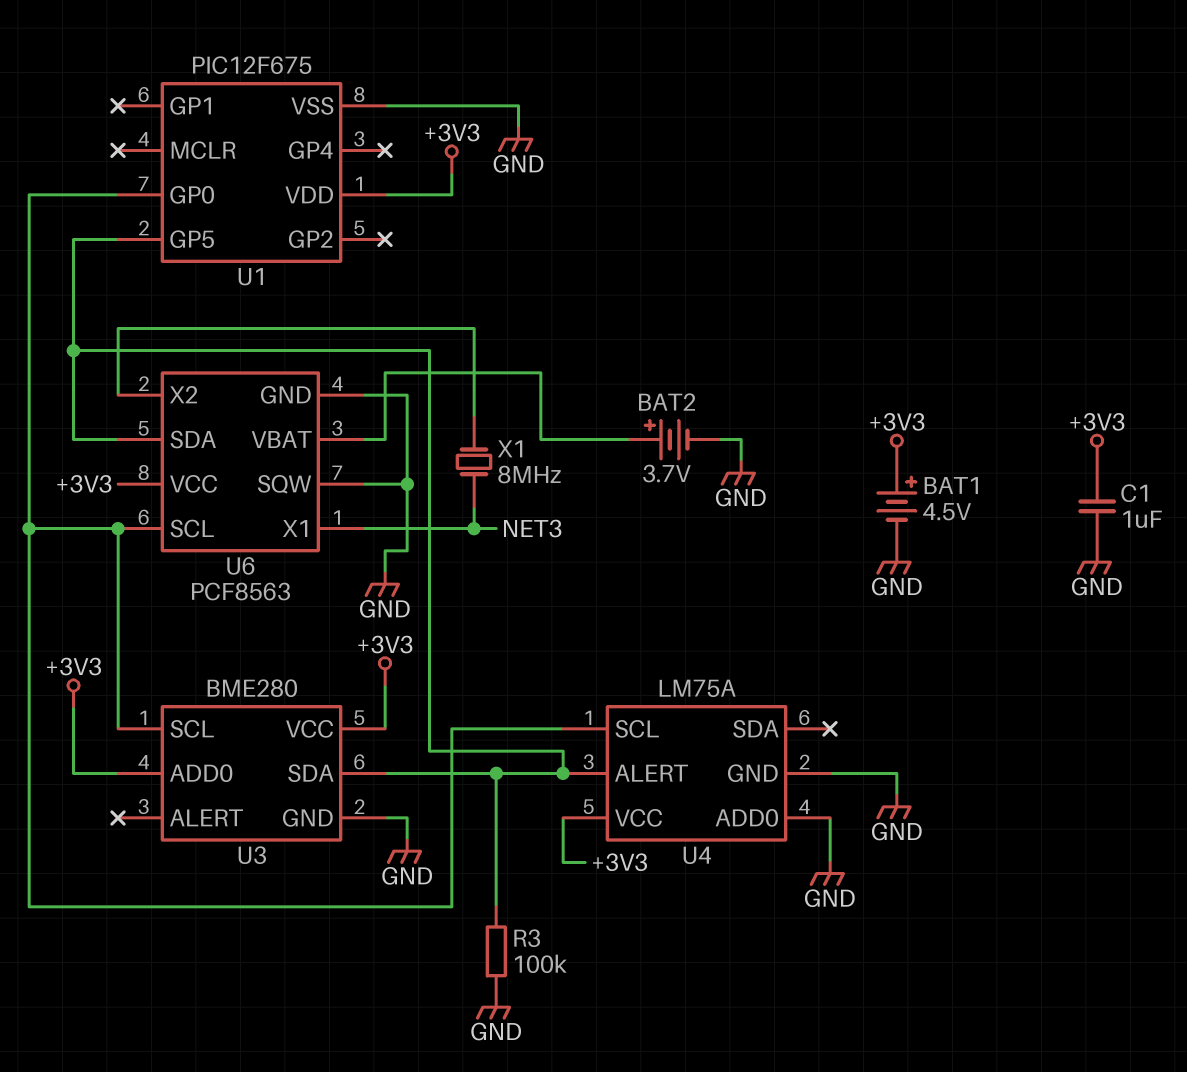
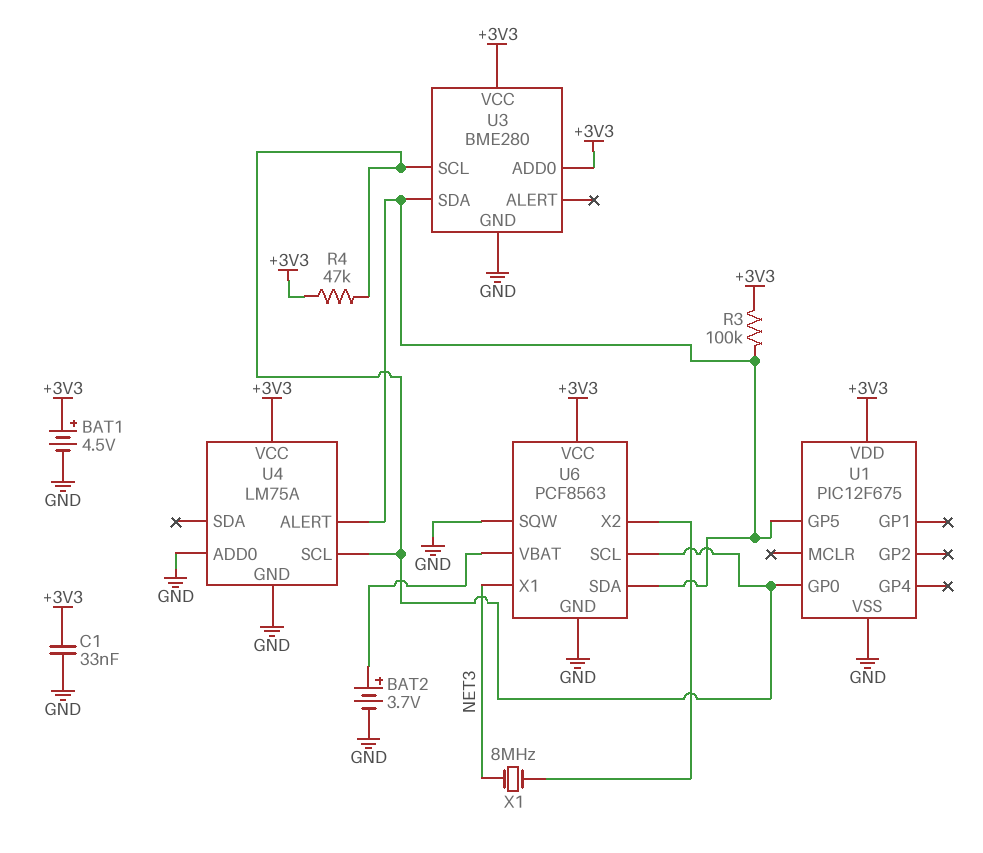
C1: 1uF (+3V3, GND) -> 33nF (+3V3, GND)
R3: 100k (GND, U1/GP5) -> 100k (+3V3, U1/GP5)
R4: none -> 47k (+3V3, U1/GP0)

